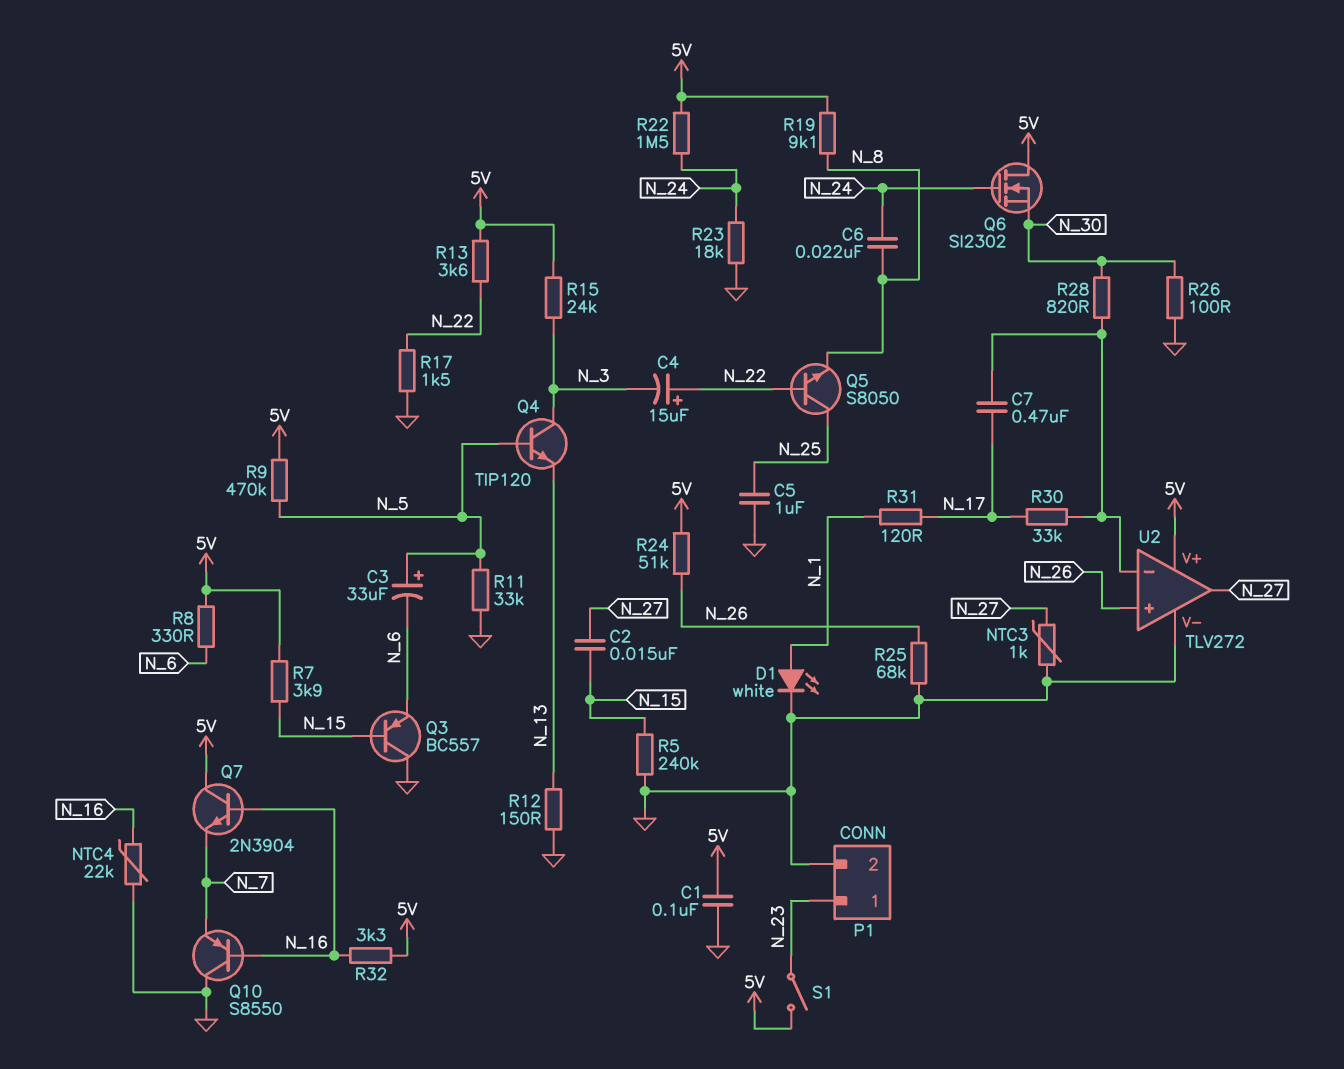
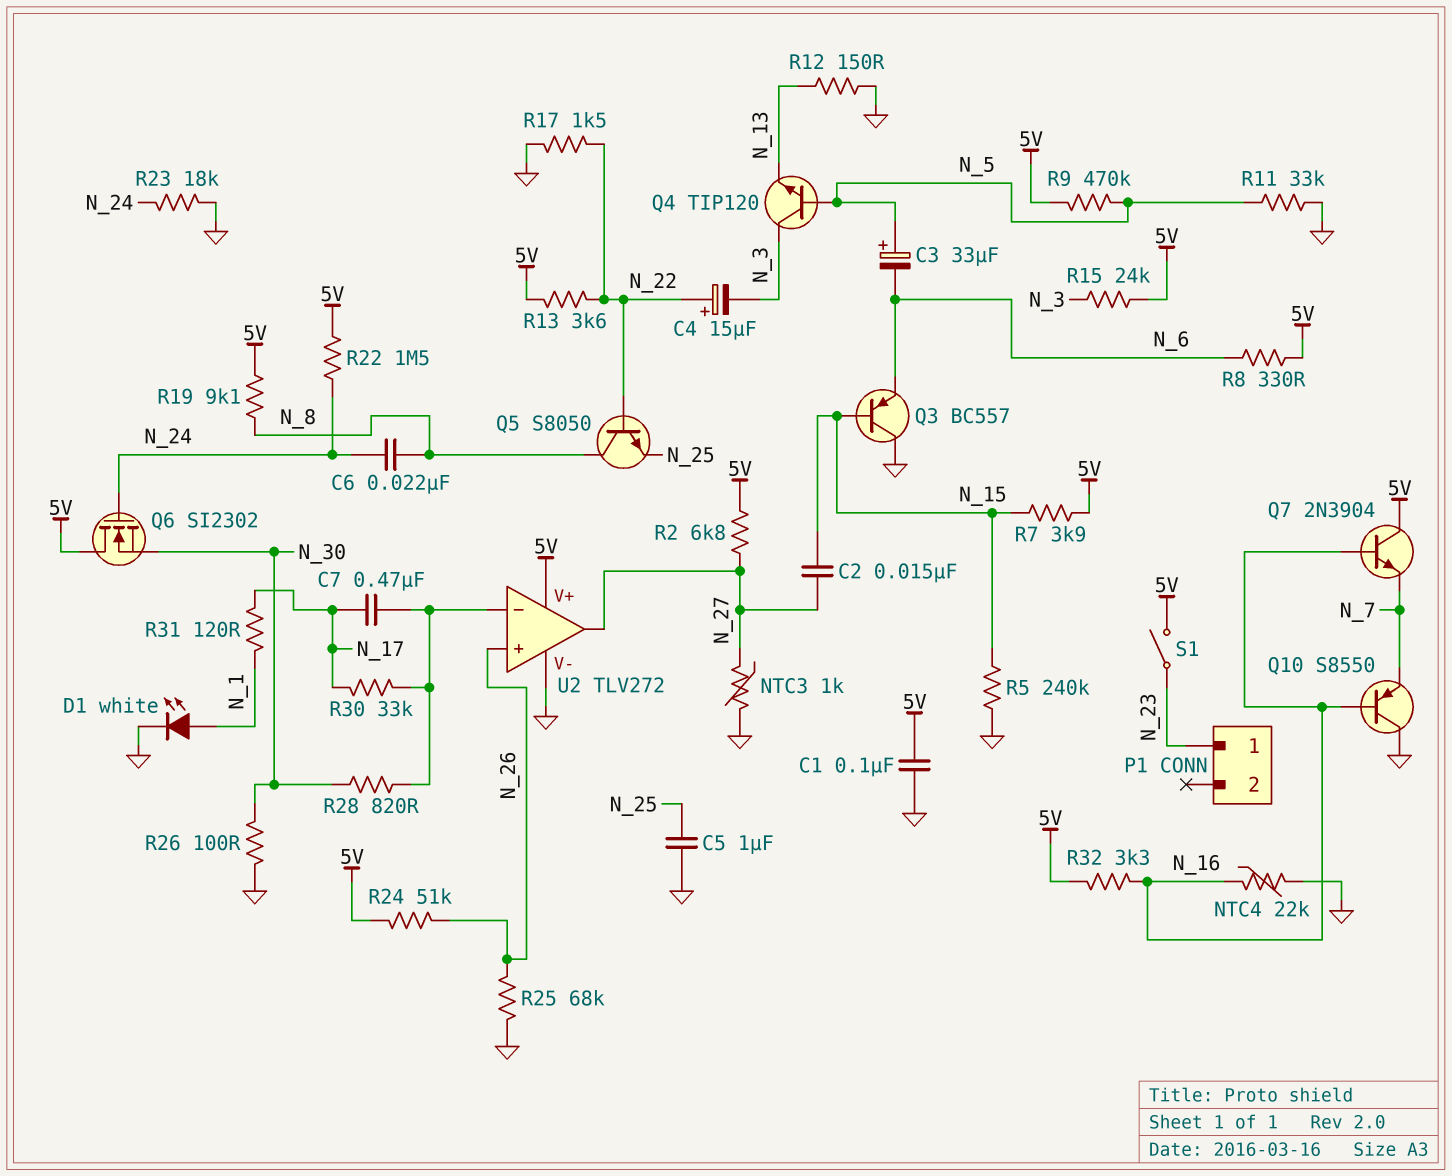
P1 pin 2: GND -> none
Q5: NPN S8050 (B N_22, C N_25, E N_8) -> NPN S8050 (B N_22, C N_8, E N_25)
R2: none -> 6.8k (5V, N_27)

